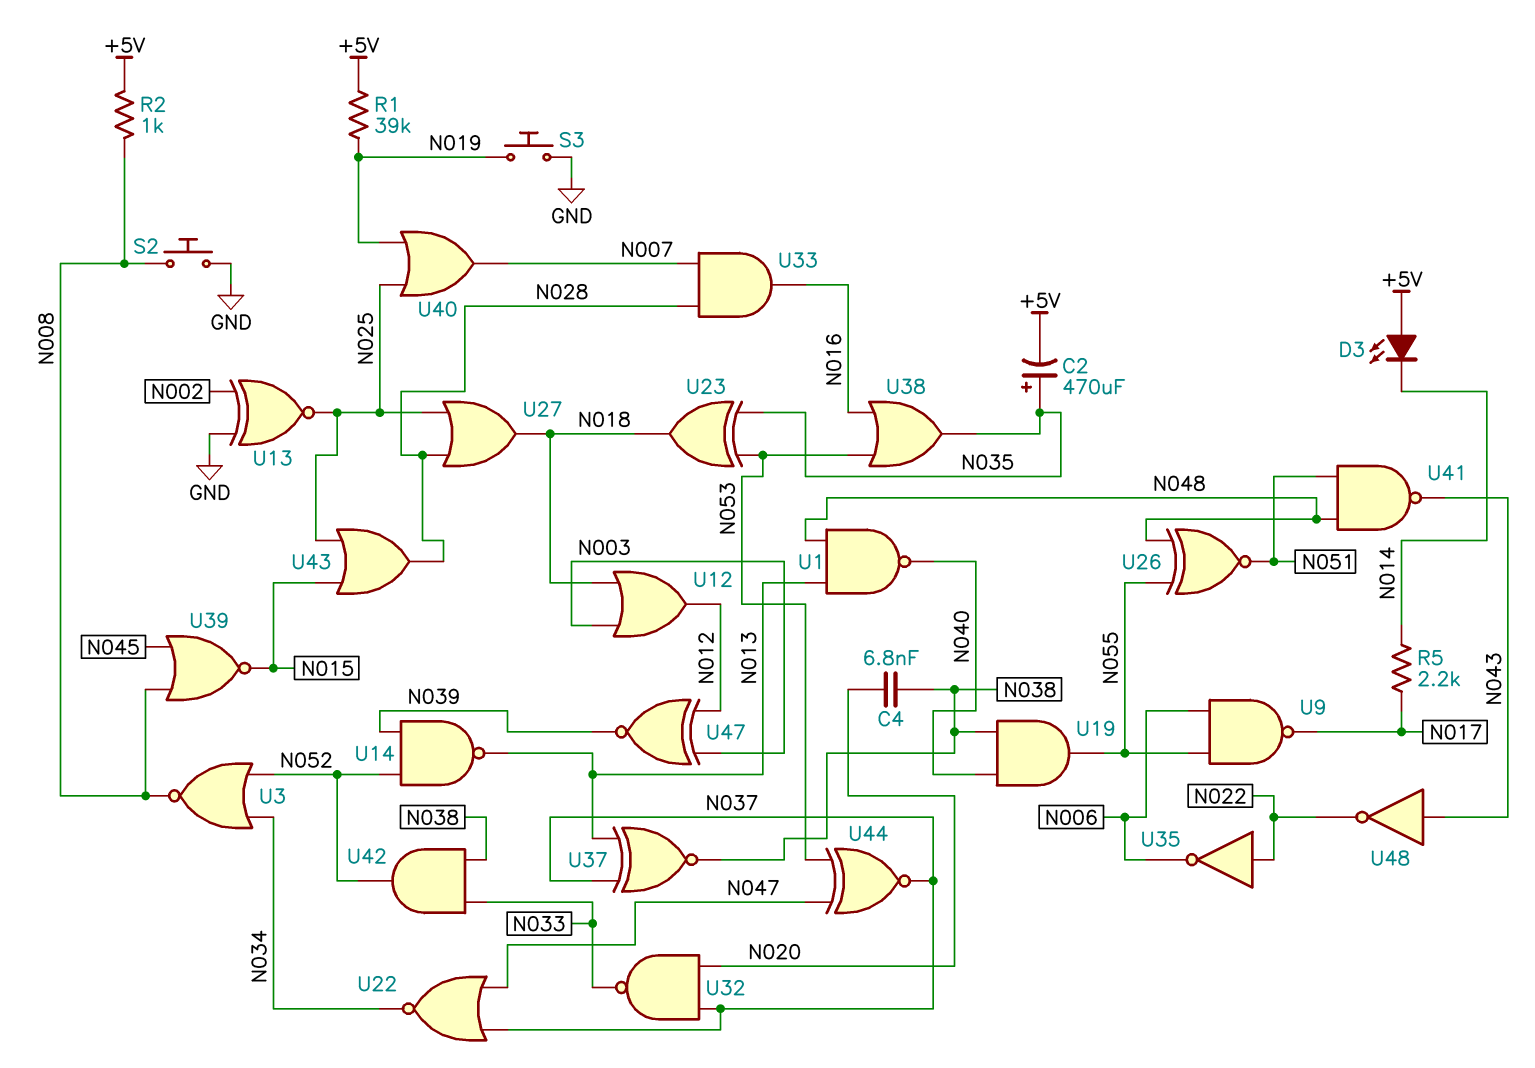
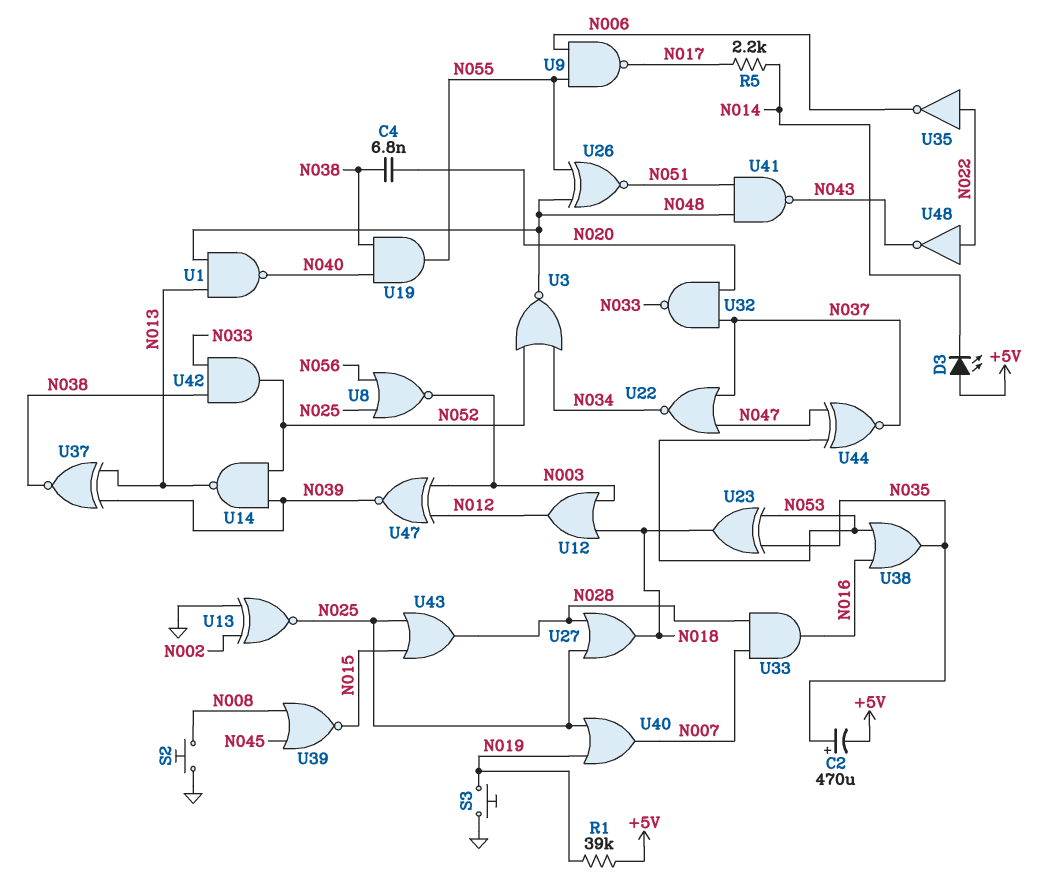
R2: 1k (+5V, N008) -> none
U3: NOR (in N034, in N052, out N008) -> NOR (in N034, in N052, out N048)
U8: none -> NOR (in N025, in N056, out N003)
U37: XNOR (in N013, in N037, out N038) -> XNOR (in N013, in N039, out N038)
U48: NOT (in N043, out N022) -> NOT (in N022, out N043)

